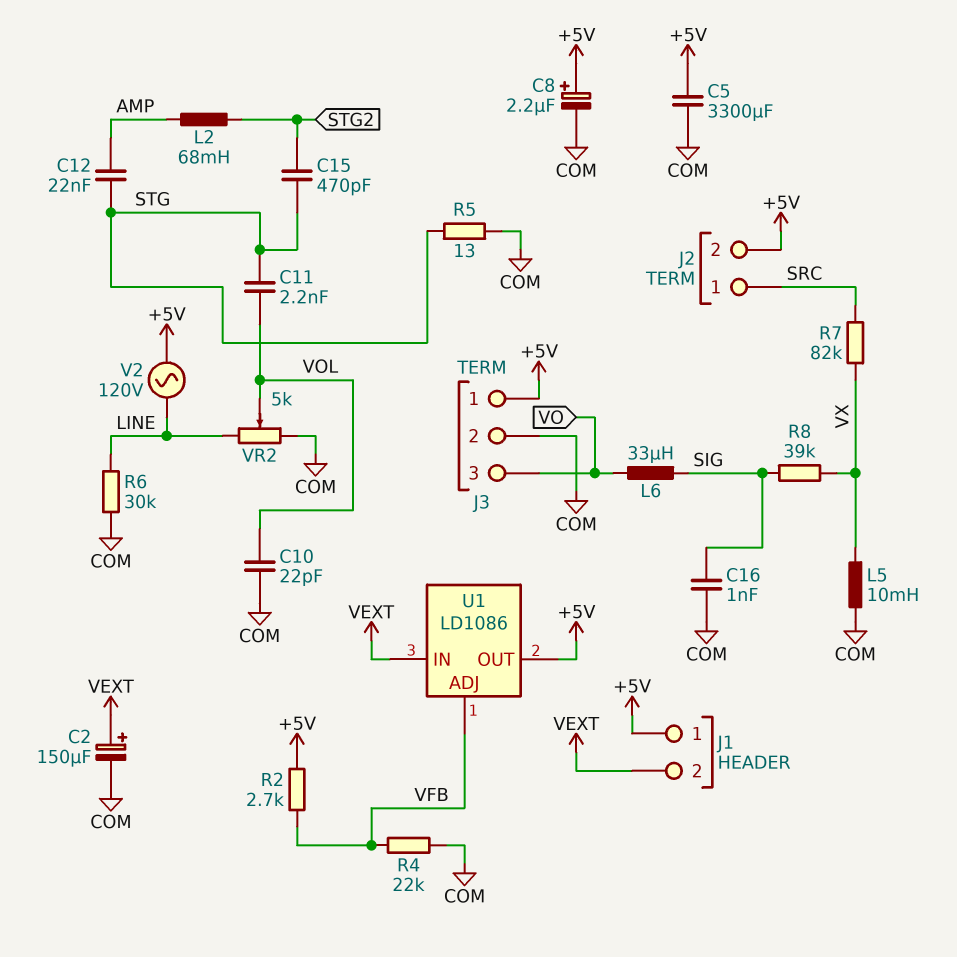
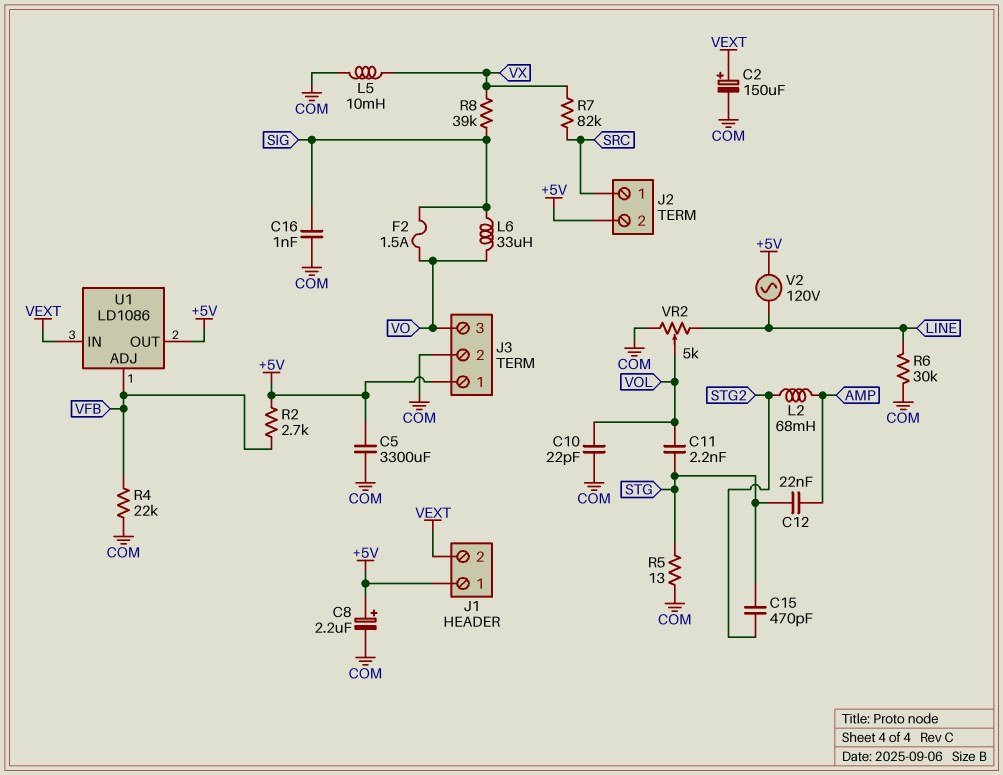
F2: none -> 1.5A (SIG, VO)

